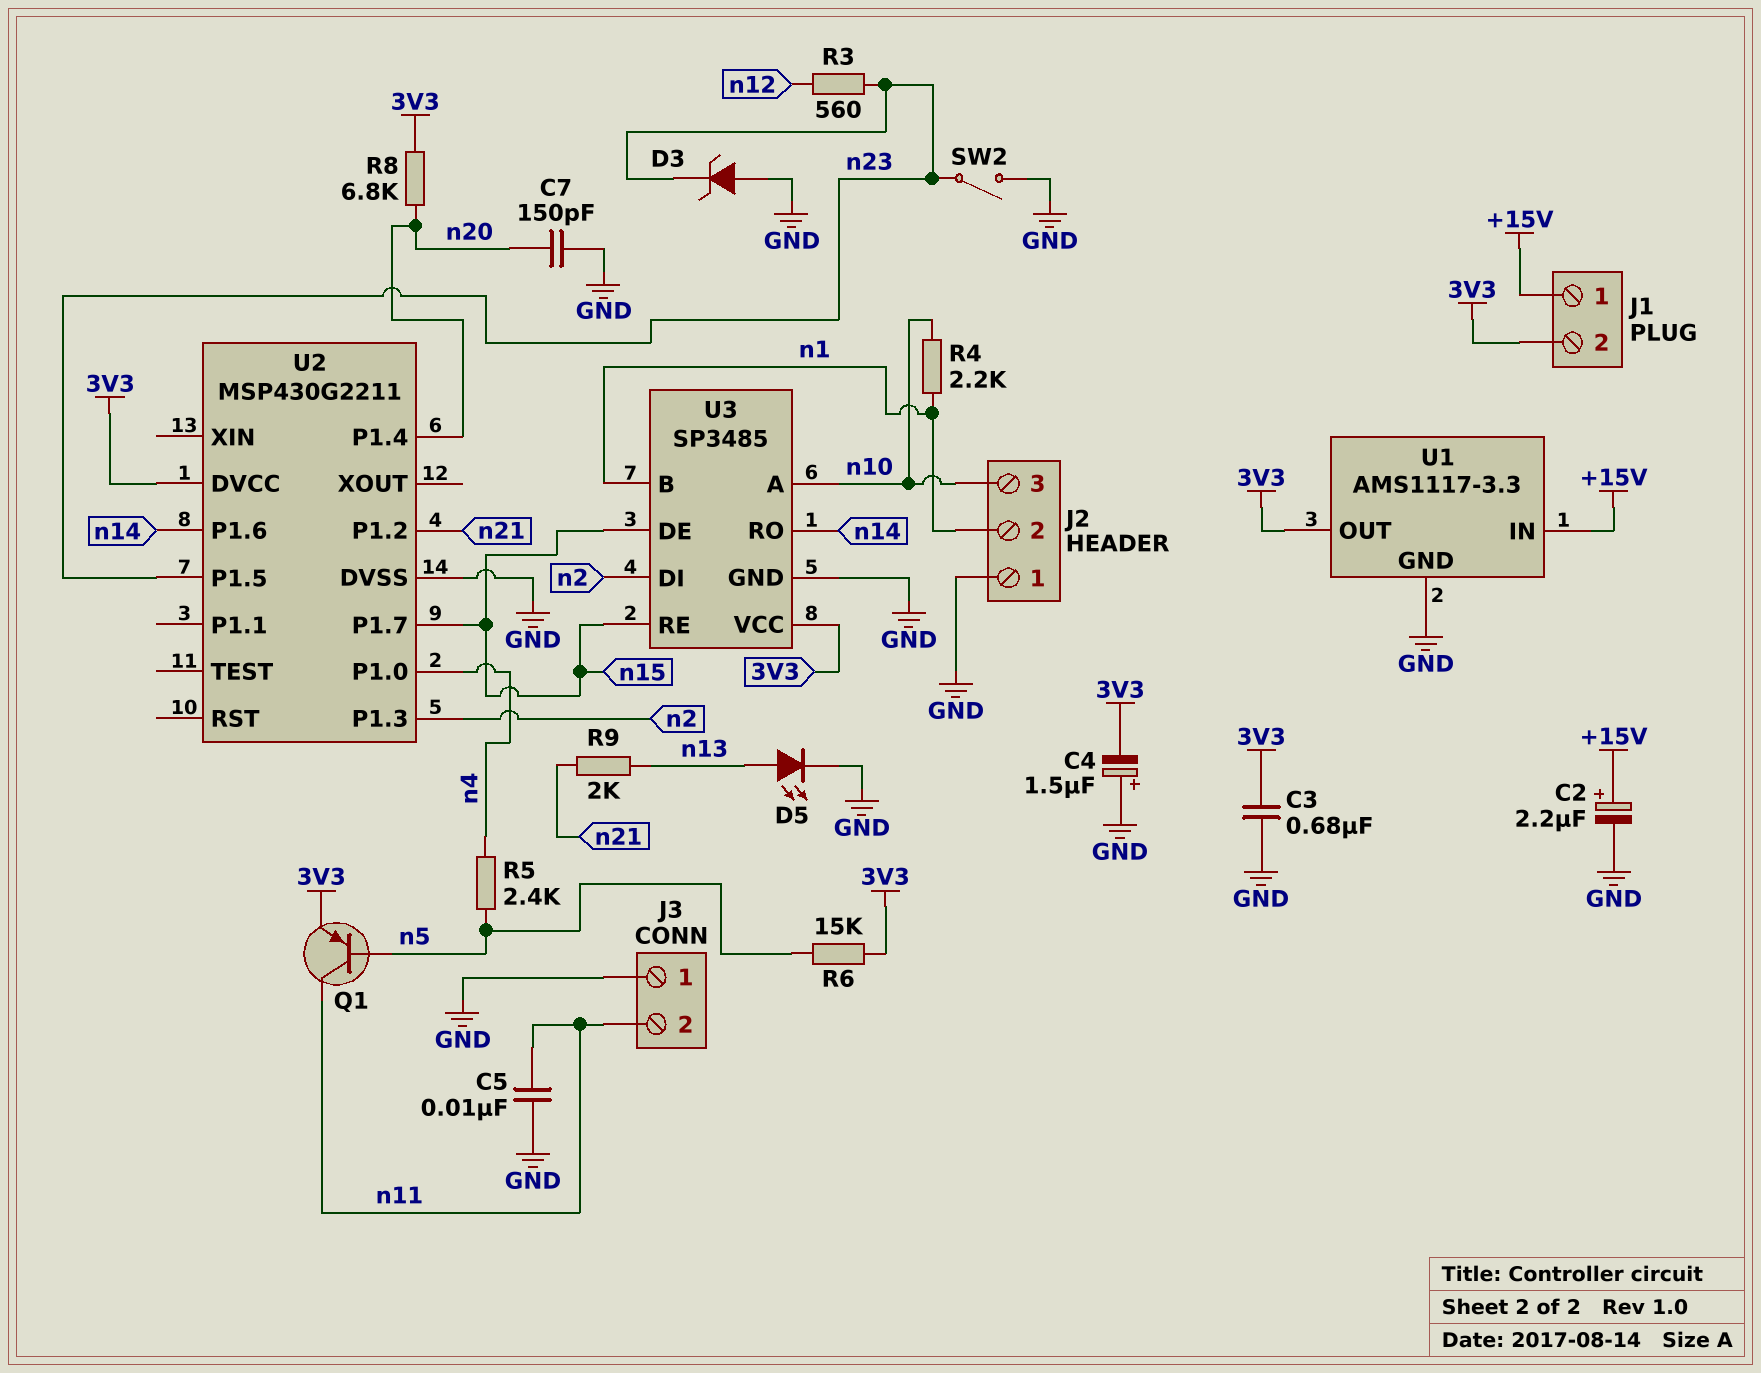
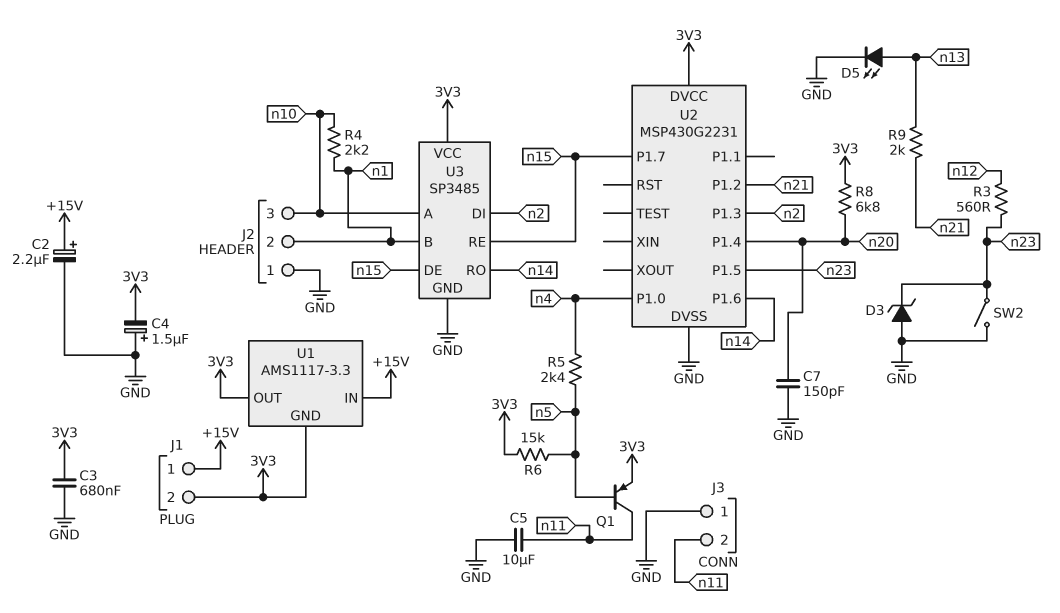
C5: 10nF (GND, n11) -> 10uF (GND, n11)
U1 pin GND: GND -> 3V3
U2: MSP430G2211 -> MSP430G2231

